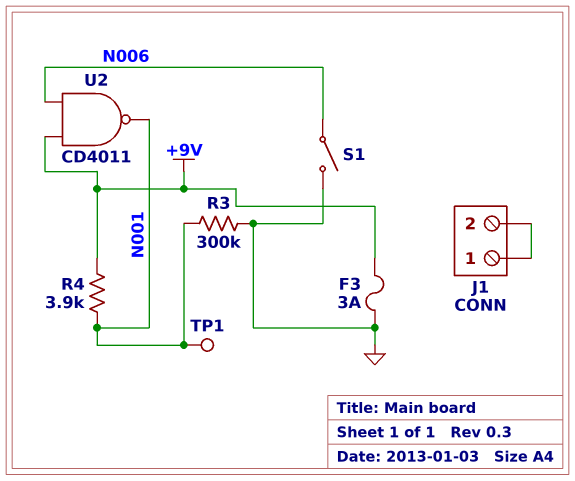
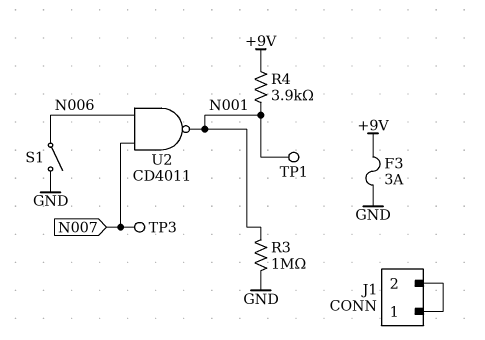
R3: 300k (GND, N001) -> 1M (GND, N001)
TP3: none -> test point (N007)
U2: NAND CD4011 (in +9V, in N006, out N001) -> NAND CD4011 (in N006, in N007, out N001)

